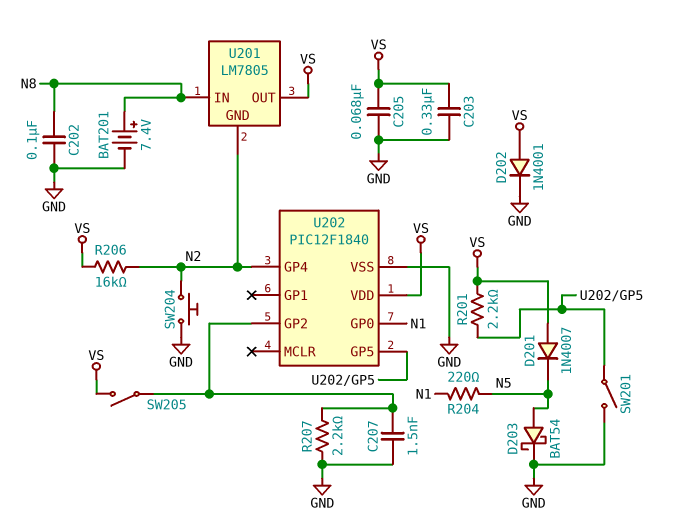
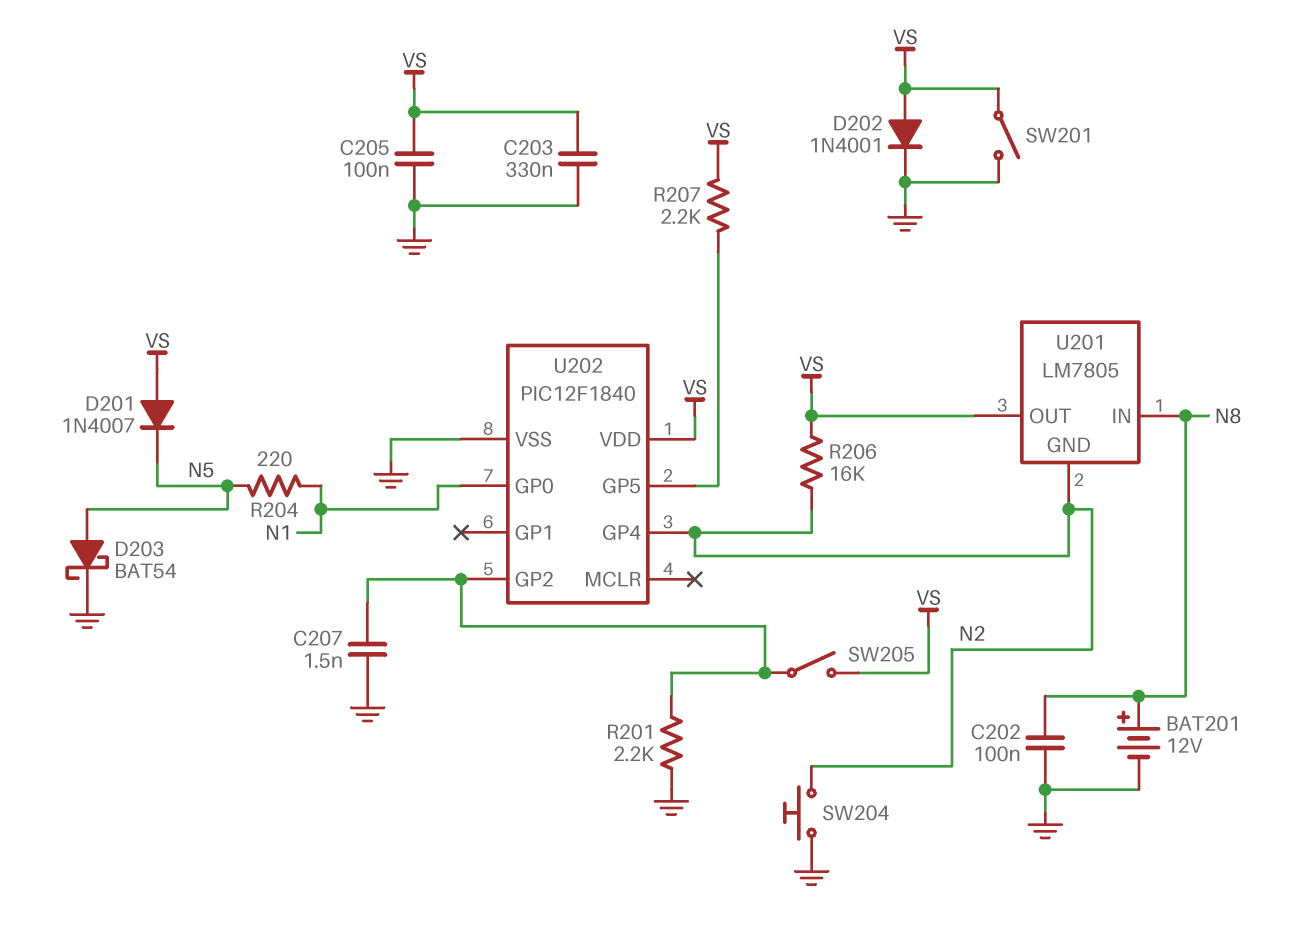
BAT201: 7.4V (plus N8, minus GND) -> 12V (plus N8, minus GND)
C205: 68nF (GND, VS) -> 100nF (GND, VS)
R201: 2.2k (U202/GP5, VS) -> 2.2k (GND, U202/GP2)
R207: 2.2k (GND, U202/GP2) -> 2.2k (U202/GP5, VS)
SW201: switch (GND, U202/GP5) -> switch (GND, VS)

